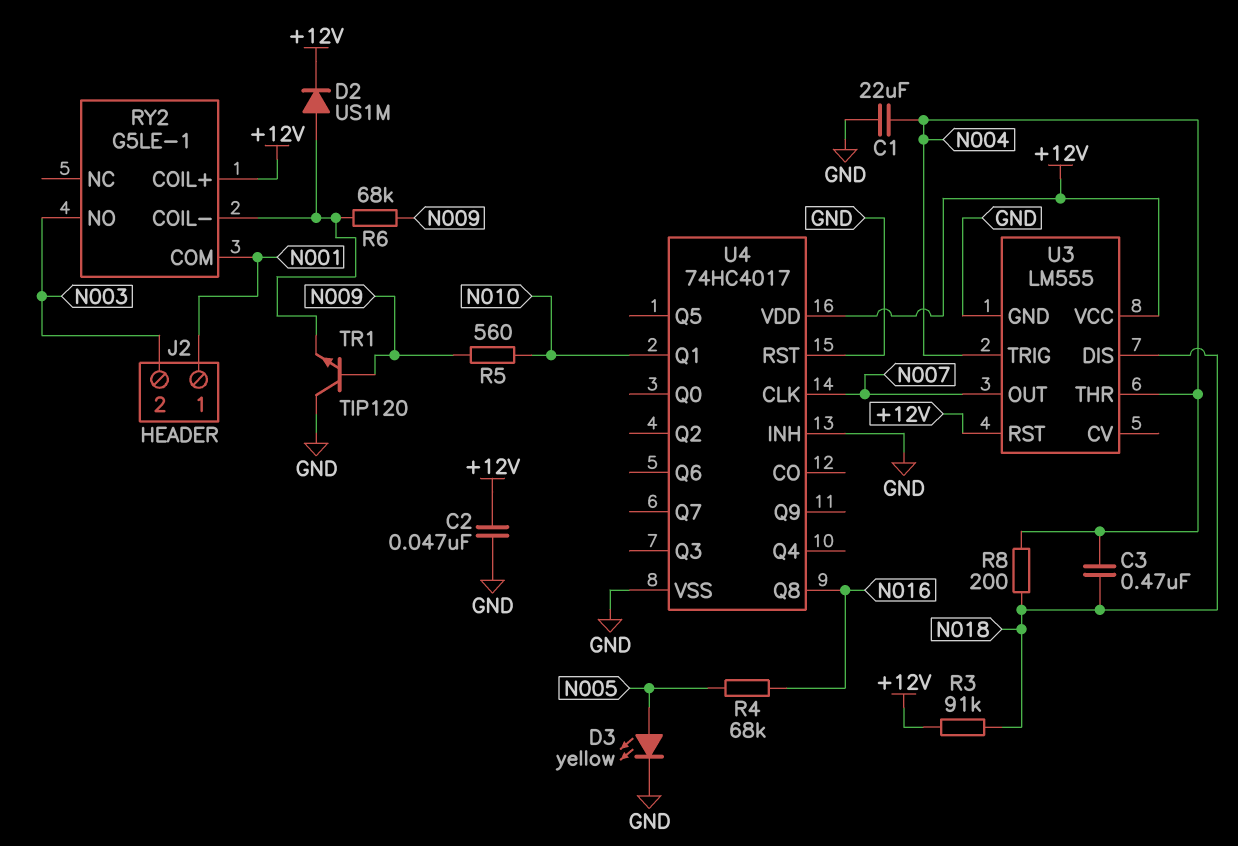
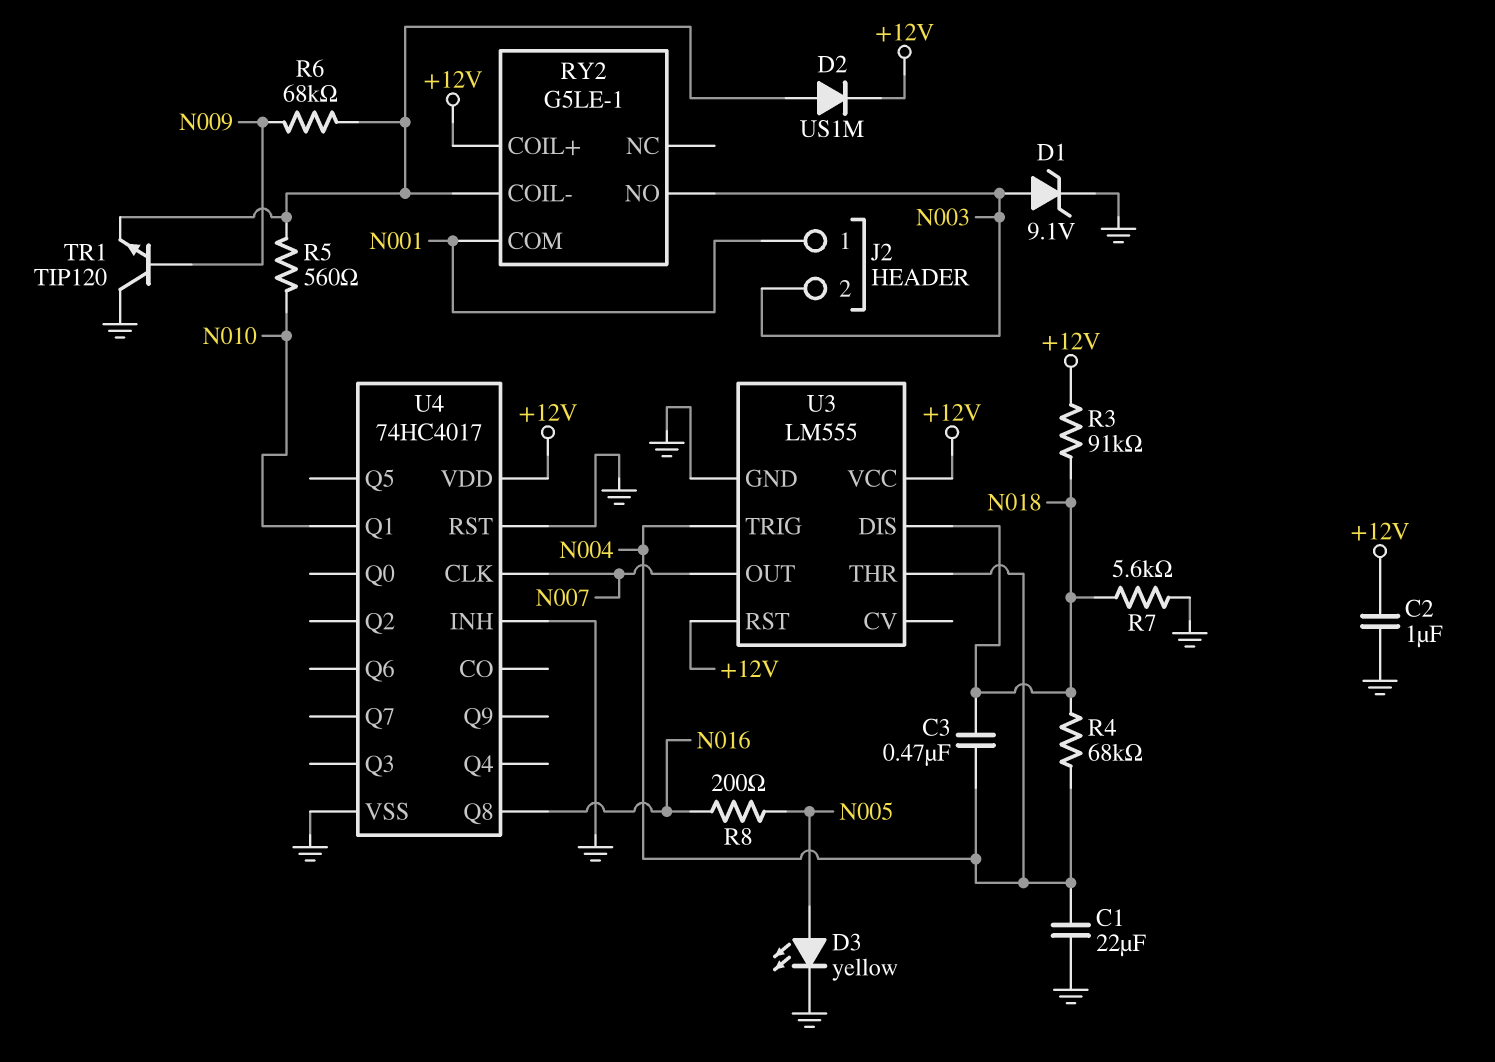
C2: 47nF (+12V, GND) -> 1uF (+12V, GND)
D1: none -> zener 9.1V (A N003, K GND)
R4: 68k (N005, N016) -> 68k (N004, N018)
R5: 560 (N009, N010) -> 560 (N010, RY2/COIL-)
R7: none -> 5.6k (GND, N018)
R8: 200 (N004, N018) -> 200 (N005, N016)

